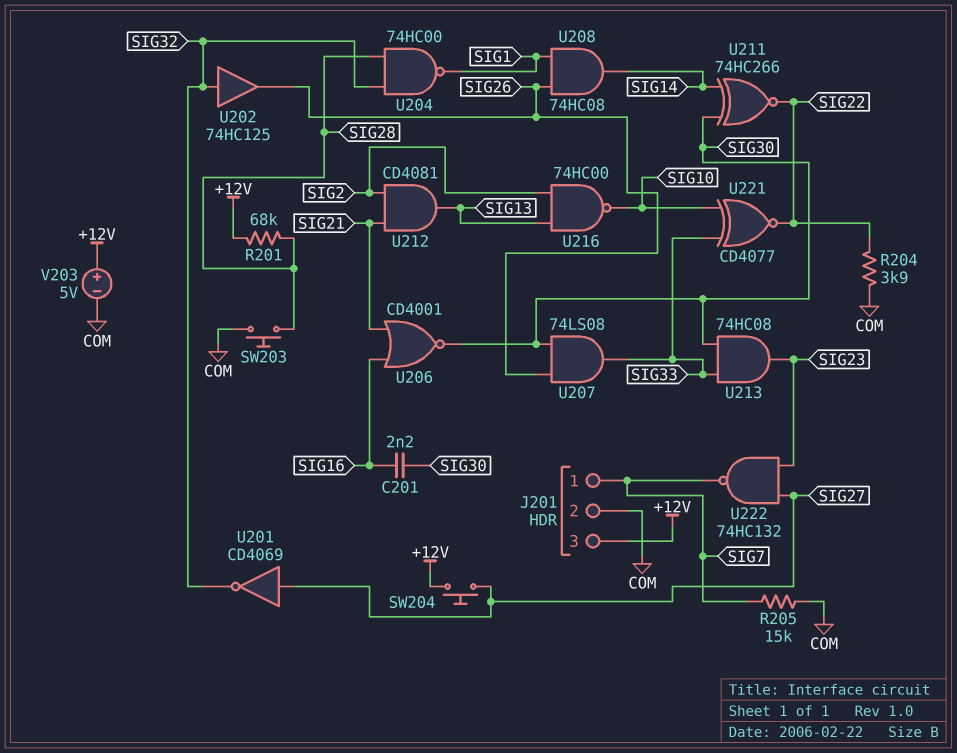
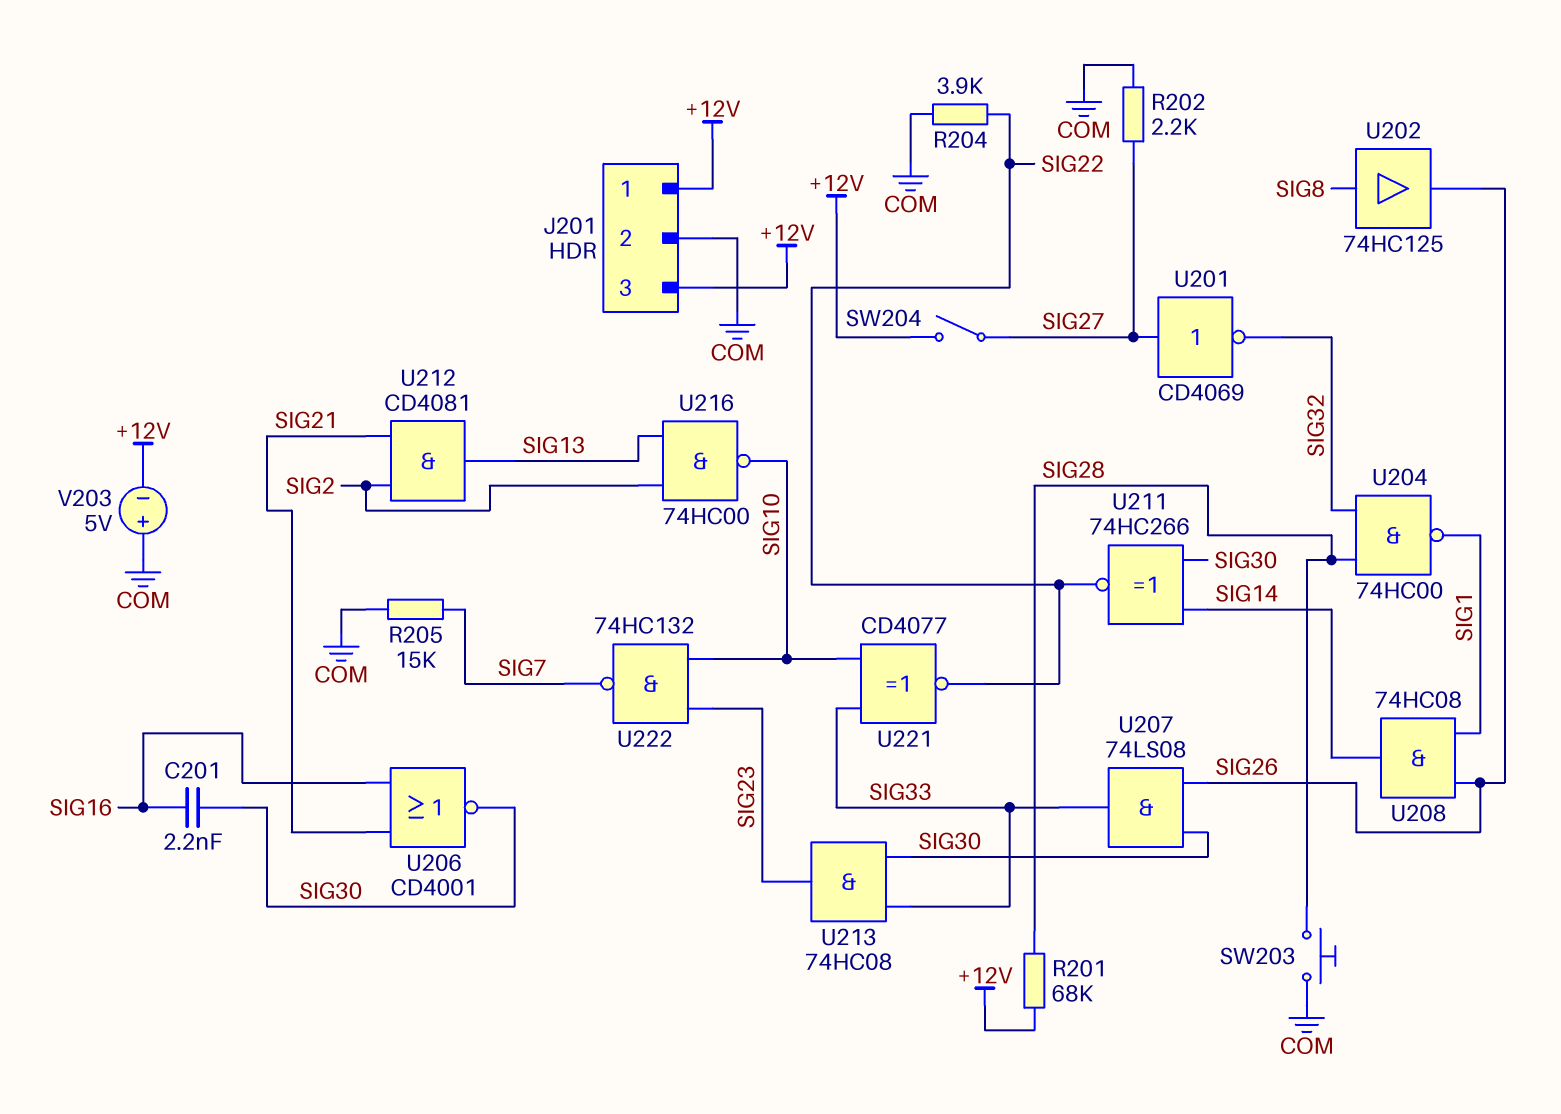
J201 pin 1: SIG7 -> +12V
R202: none -> 2.2k (COM, SIG27)
SW204: button (+12V, SIG27) -> switch (+12V, SIG27)
U202: buffer 74HC125 (in SIG32, out SIG26) -> buffer 74HC125 (in SIG8, out SIG26)
U222: NAND 74HC132 (in SIG23, in SIG27, out SIG7) -> NAND 74HC132 (in SIG10, in SIG23, out SIG7)
V203: 5V (plus +12V, minus COM) -> 5V (plus COM, minus +12V)

